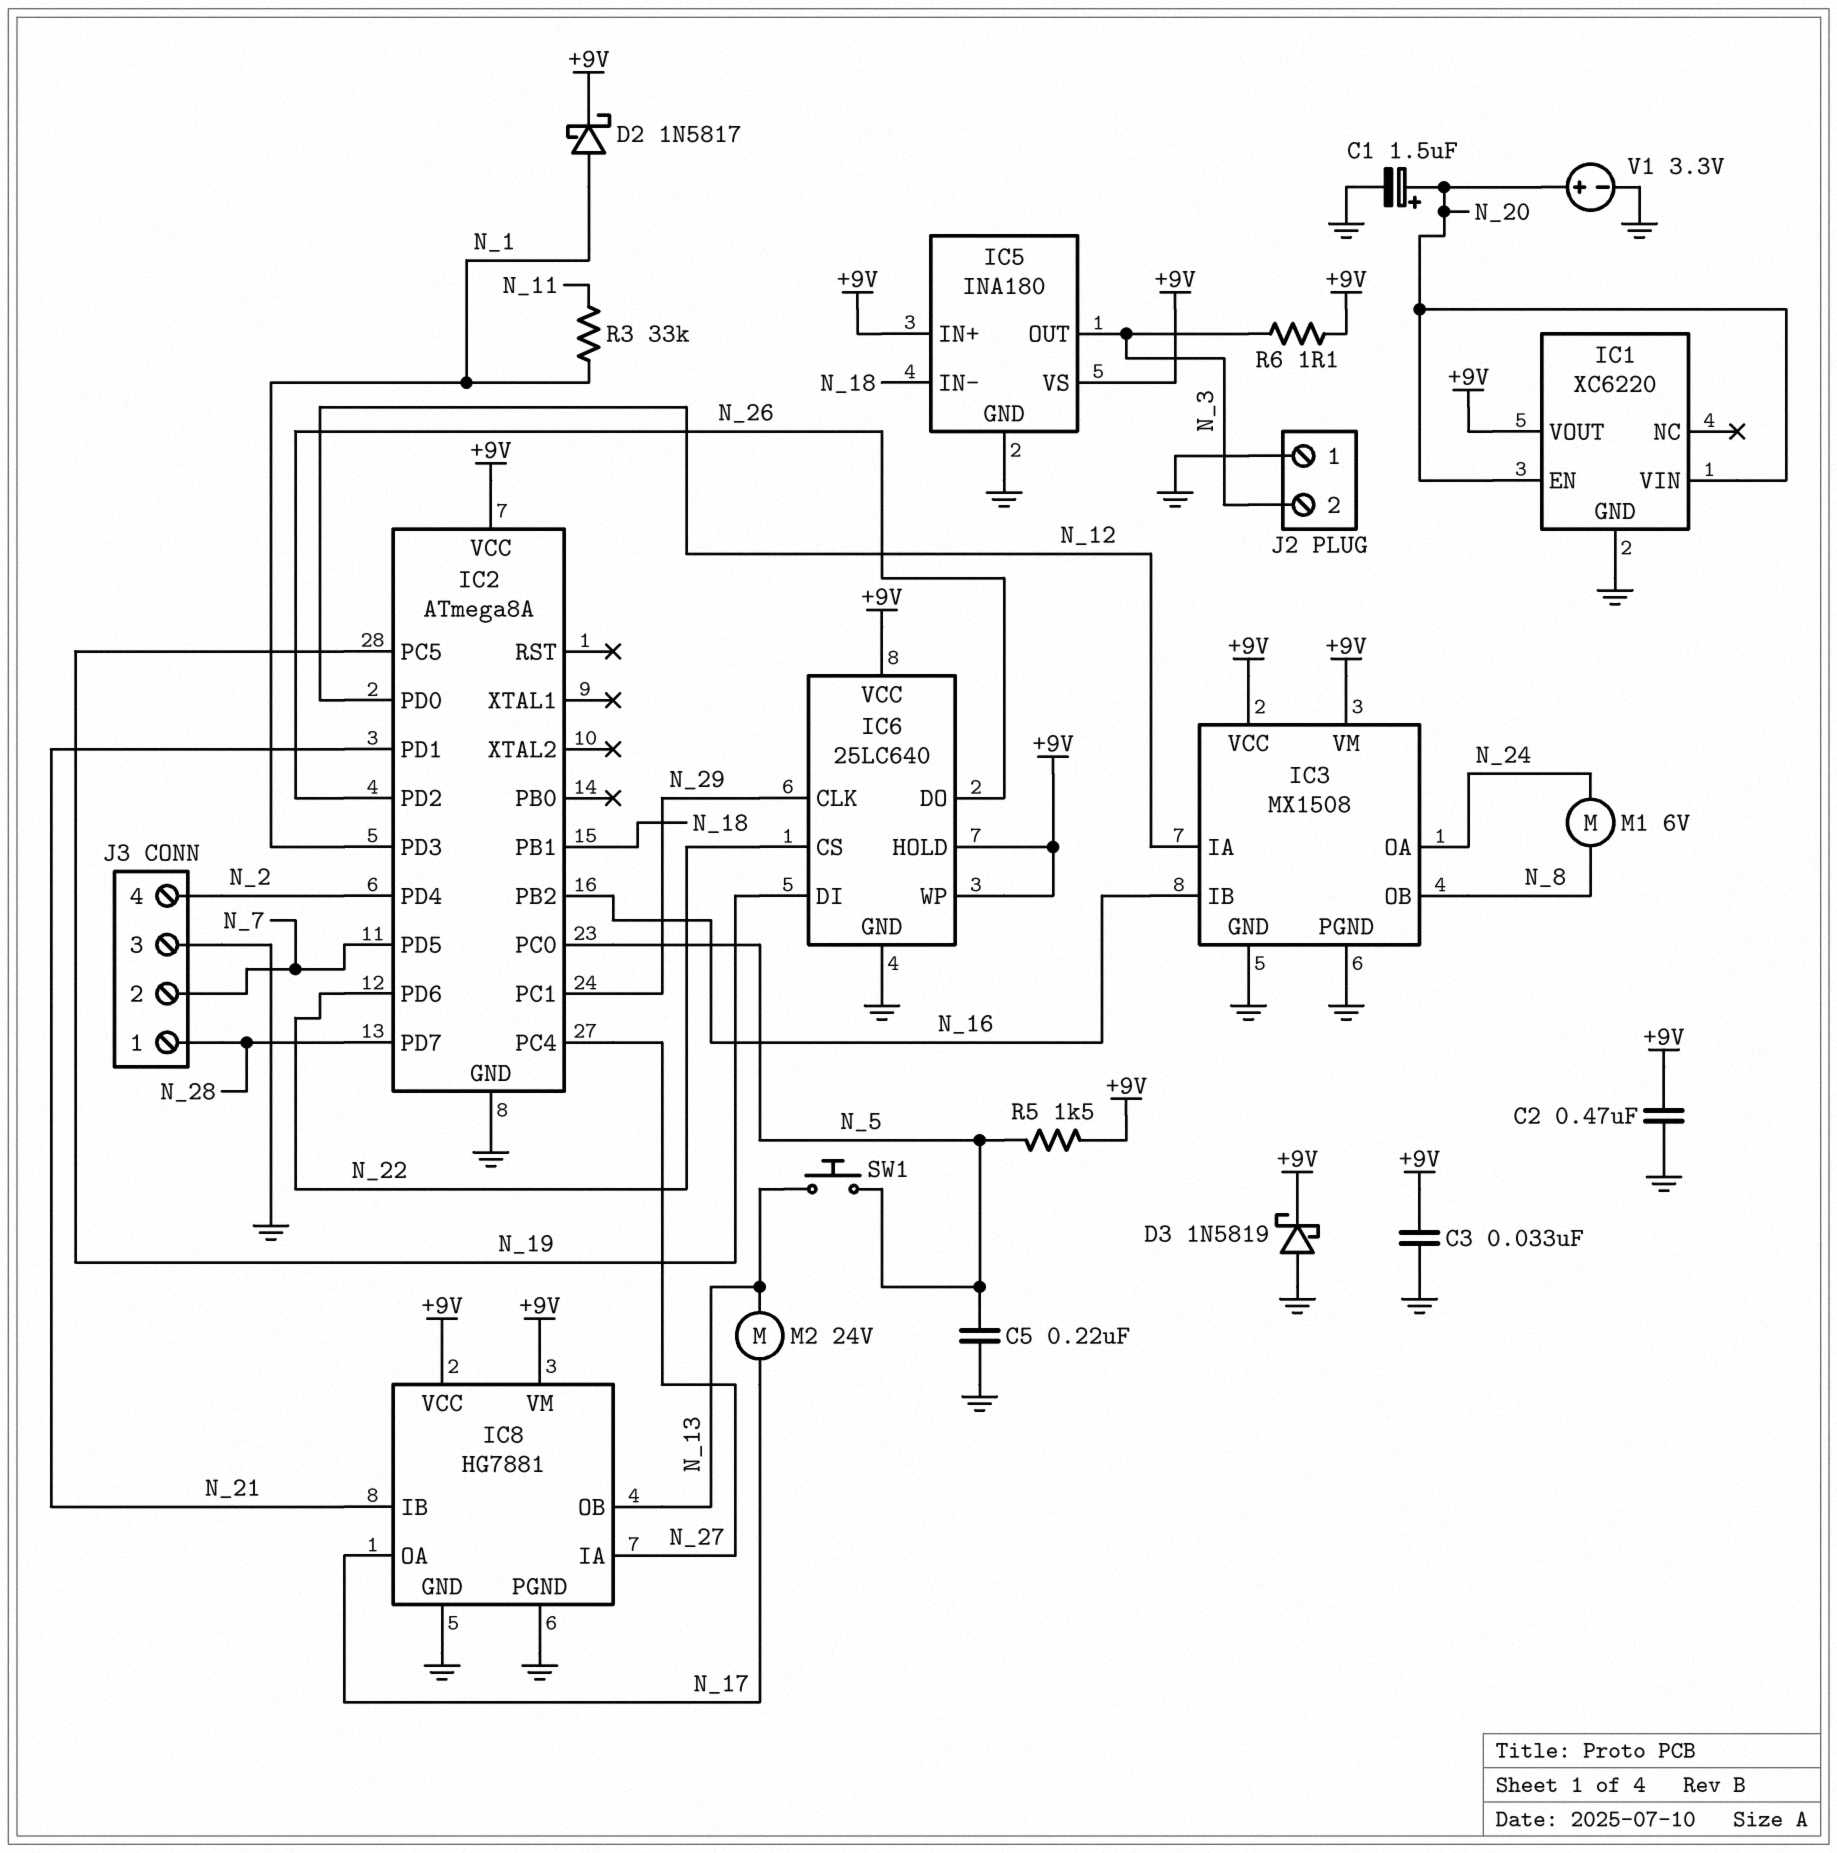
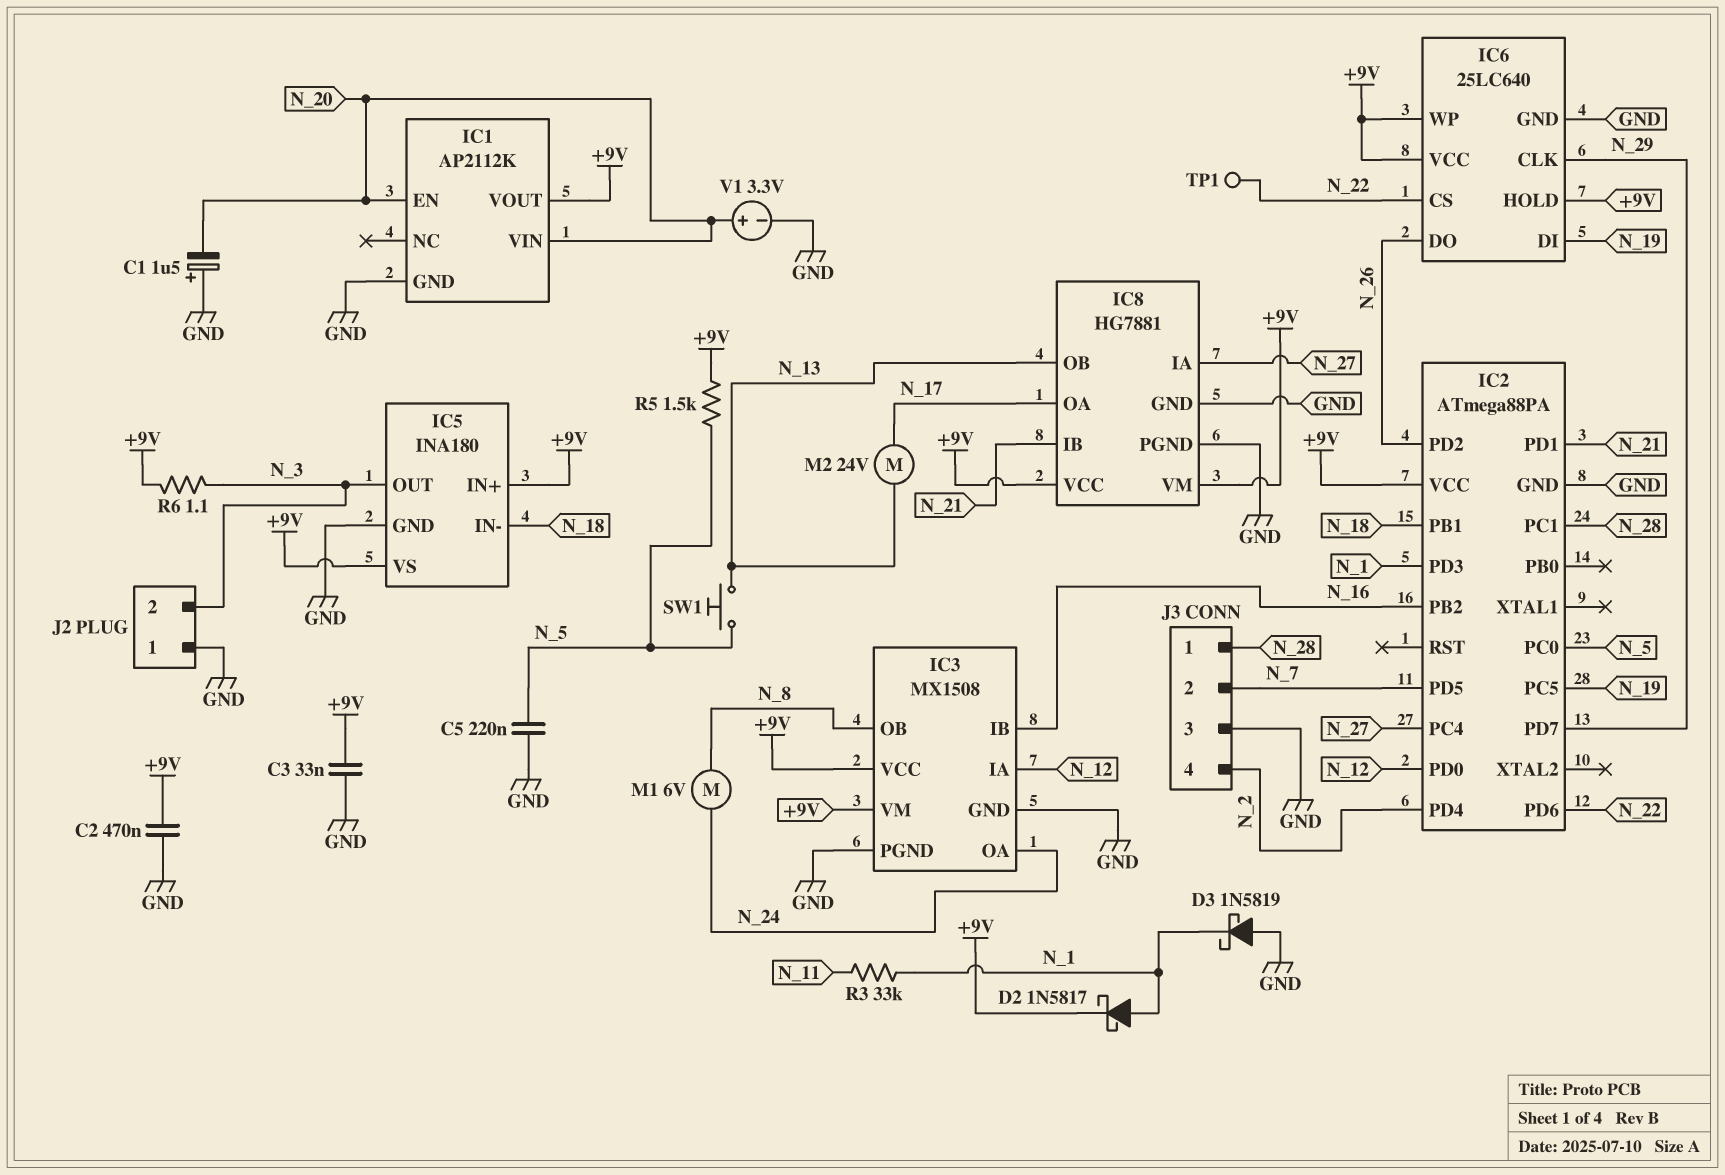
C1: 1.5uF (plus N_20, minus GND) -> 1.5uF (plus GND, minus N_20)
D3: schottky 1N5819 (A GND, K +9V) -> schottky 1N5819 (A GND, K N_1)
IC1: XC6220 -> AP2112K
IC2: ATmega8A -> ATmega88PA
IC2 pin PC1: N_29 -> N_28
IC2 pin PD7: N_28 -> N_29
TP1: none -> test point (N_22)

